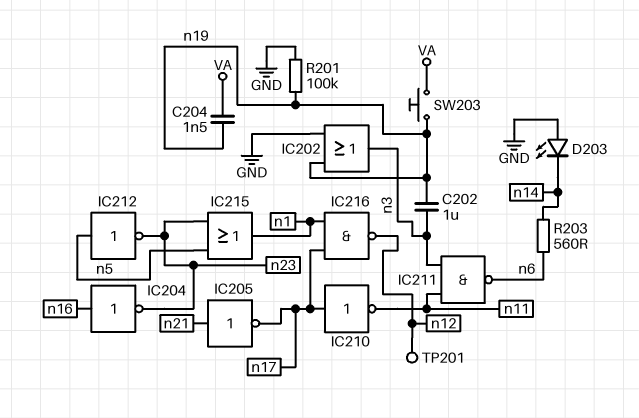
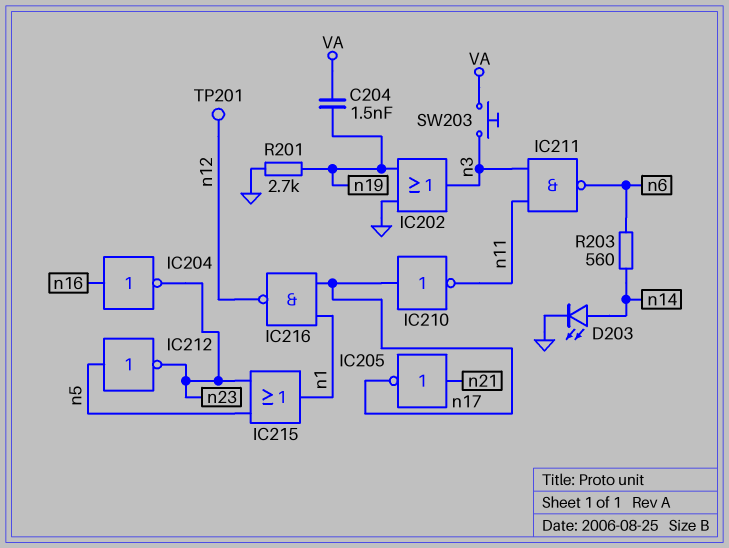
C202: 1uF (n3, n19) -> none
D203: LED (A GND, K n14) -> LED (A n14, K GND)
R201: 100k (GND, n19) -> 2.7k (GND, n19)
SW203: button (VA, n19) -> button (VA, n3)

